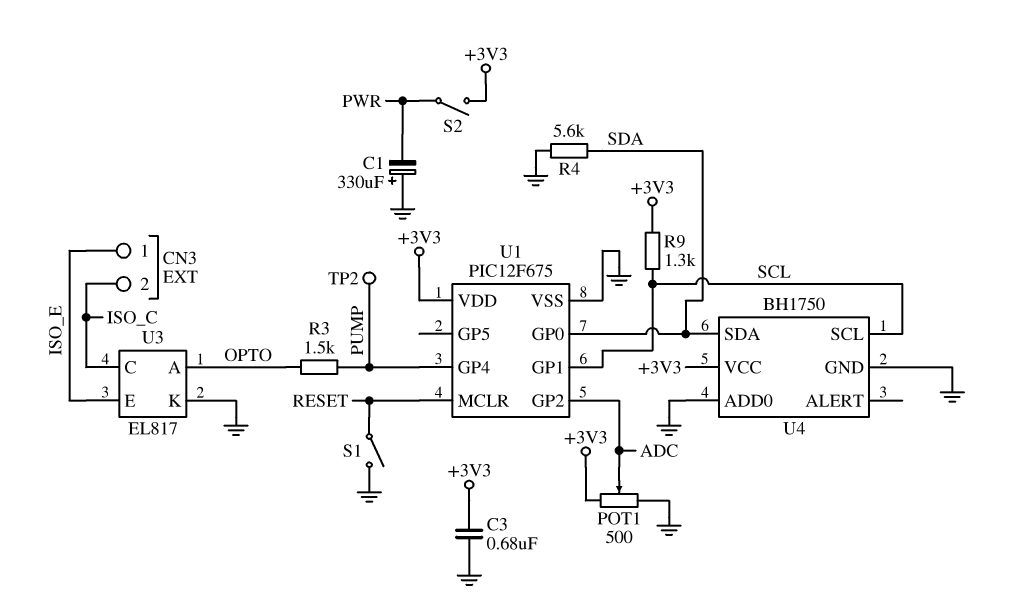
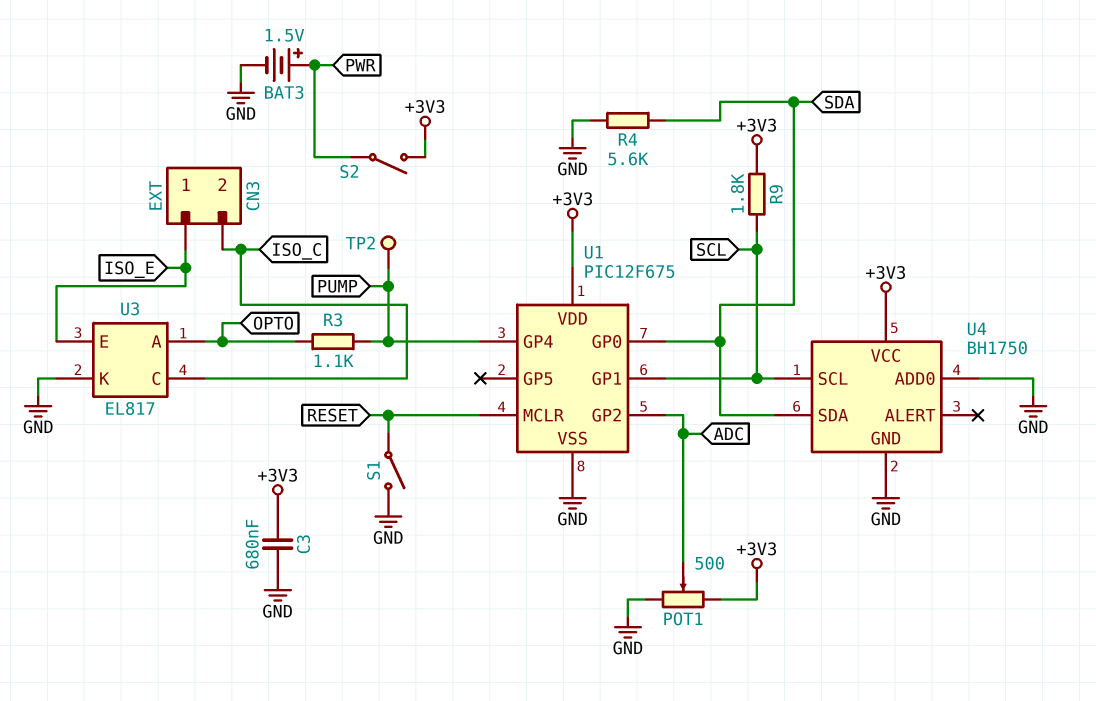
BAT3: none -> 1.5V (plus PWR, minus GND)
C1: 330uF (plus GND, minus PWR) -> none
R3: 1.5k (OPTO, PUMP) -> 1.1k (OPTO, PUMP)
R9: 1.3k (+3V3, SCL) -> 1.8k (+3V3, SCL)

